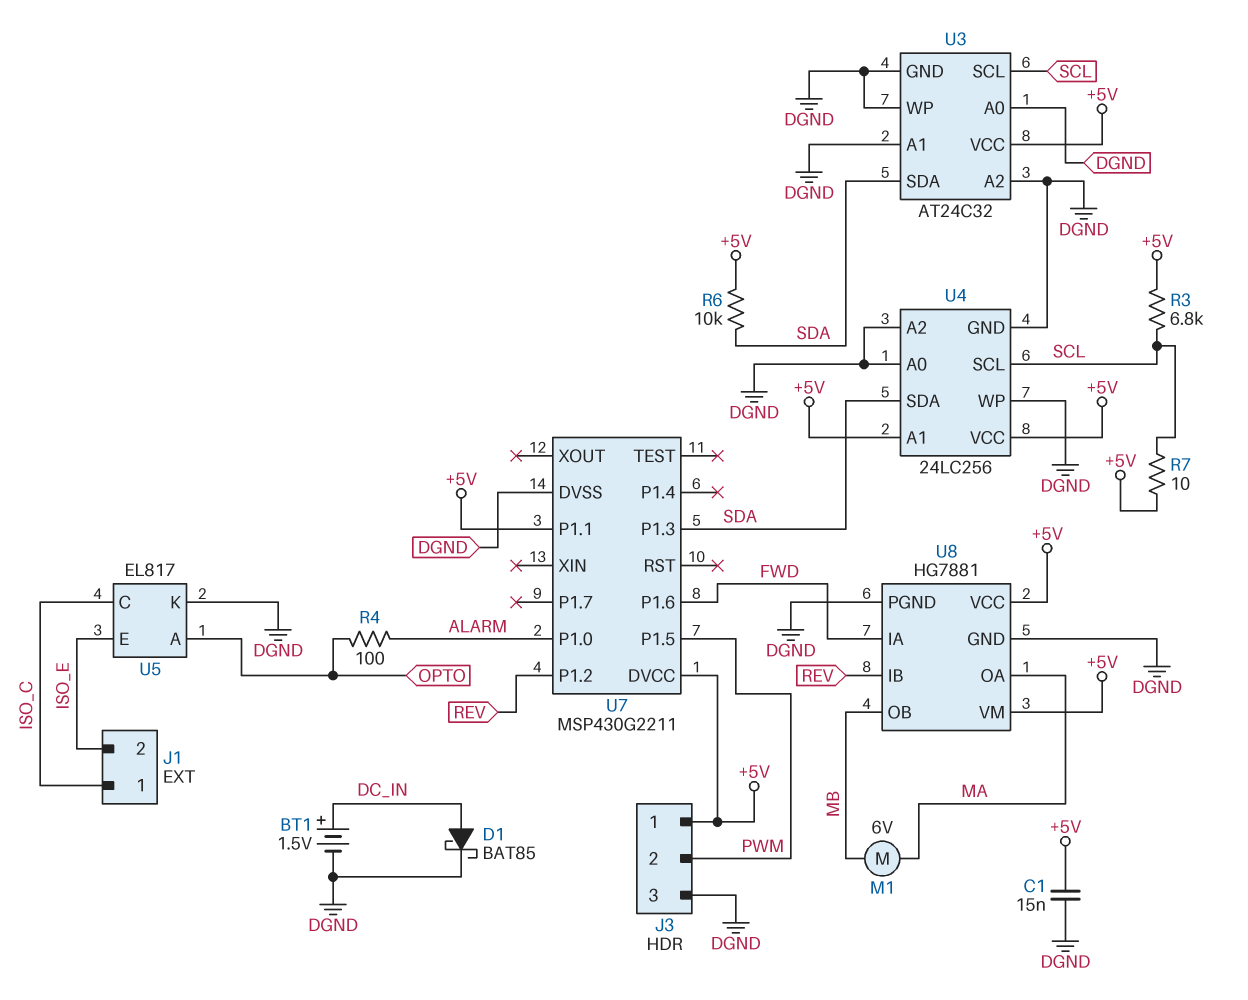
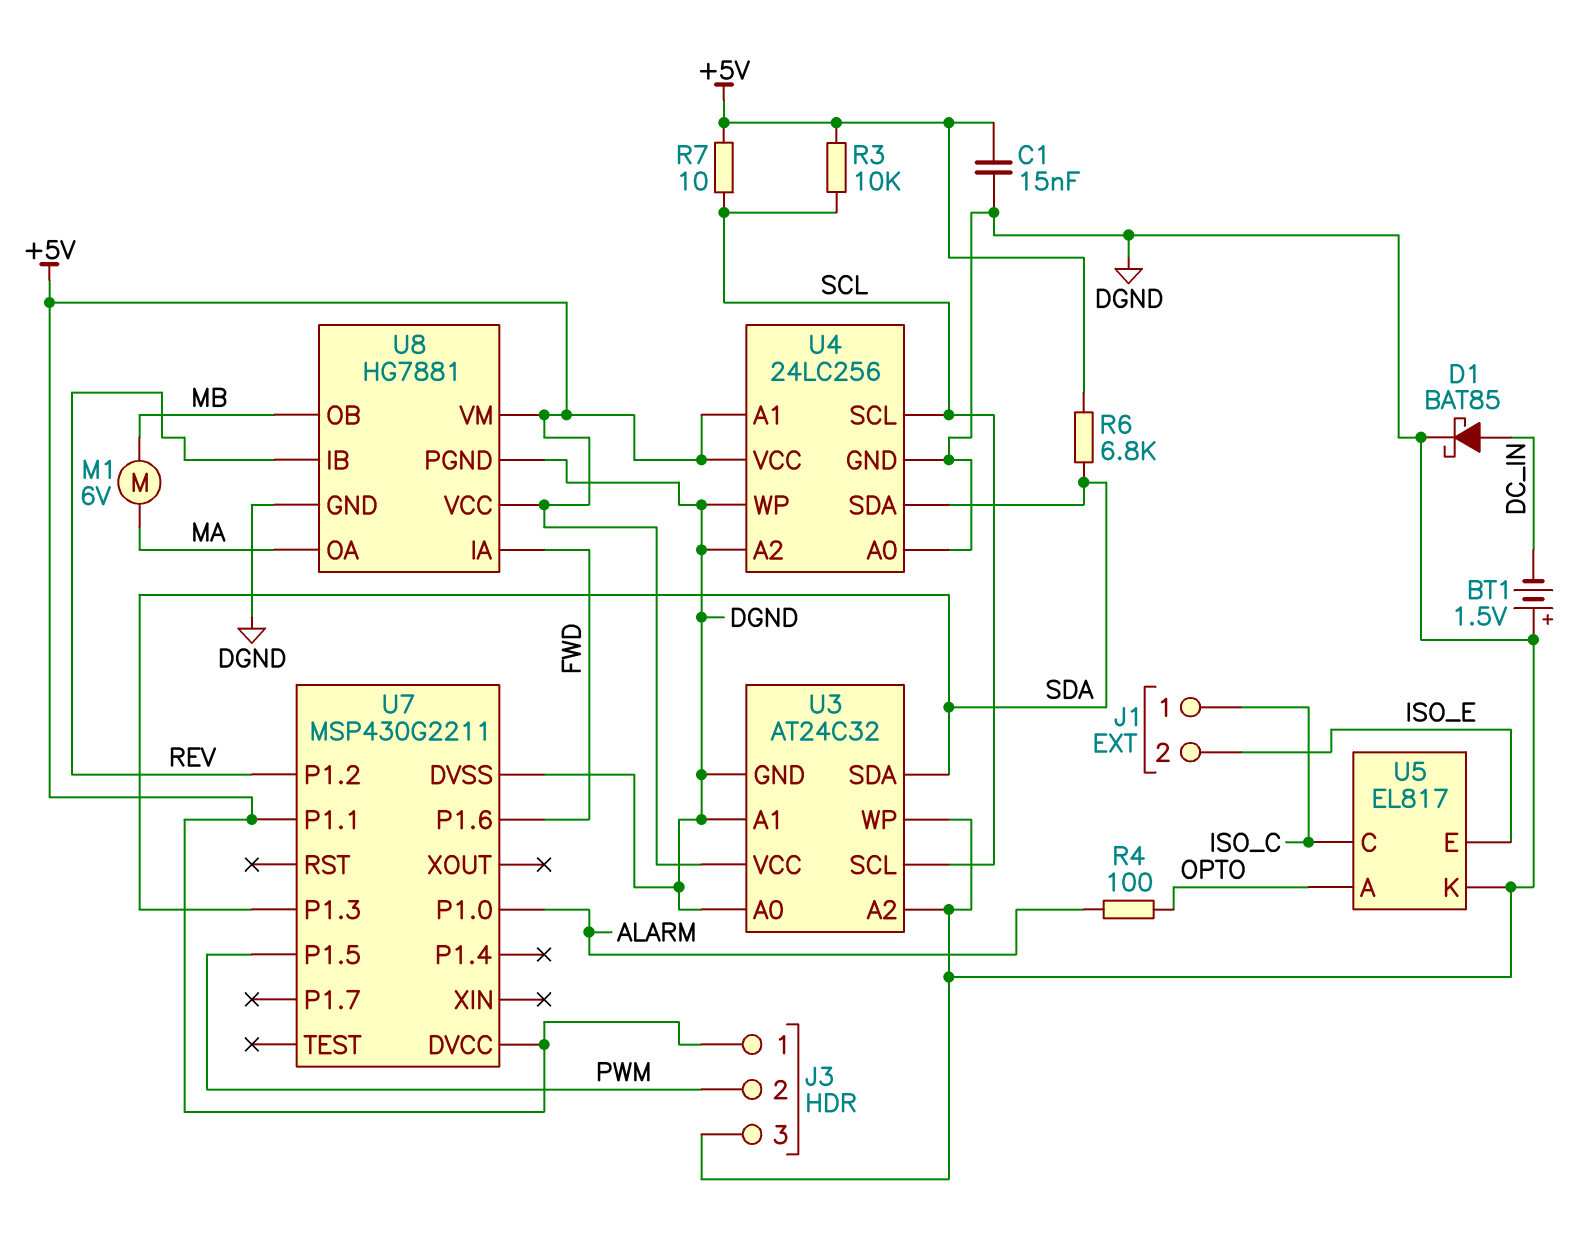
BT1: 1.5V (plus DC_IN, minus DGND) -> 1.5V (plus DGND, minus DC_IN)
R3: 6.8k (+5V, SCL) -> 10k (+5V, SCL)
R6: 10k (+5V, SDA) -> 6.8k (+5V, SDA)

